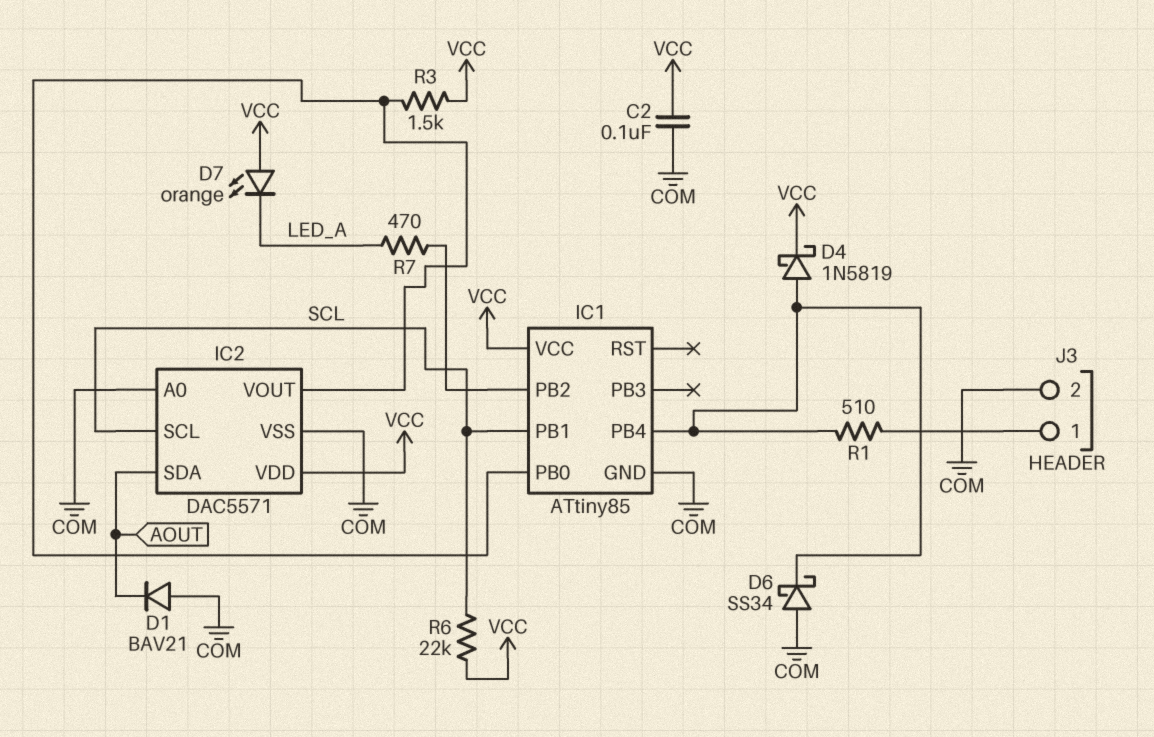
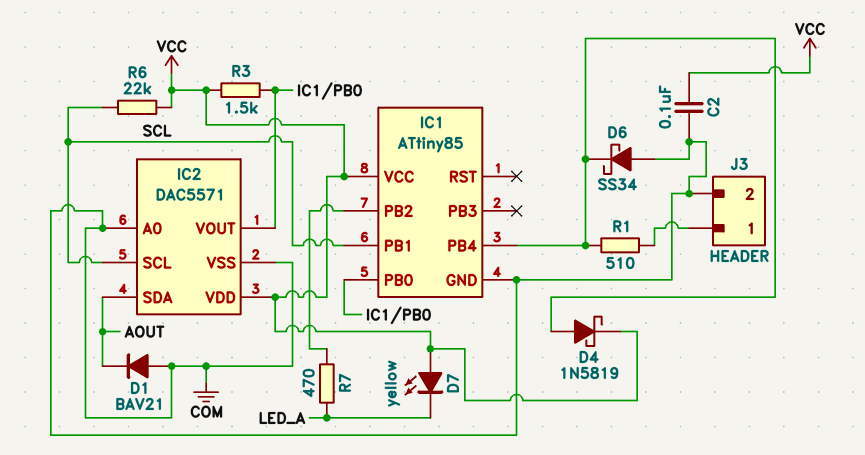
D7: LED orange (A VCC, K LED_A) -> LED yellow (A VCC, K LED_A)

